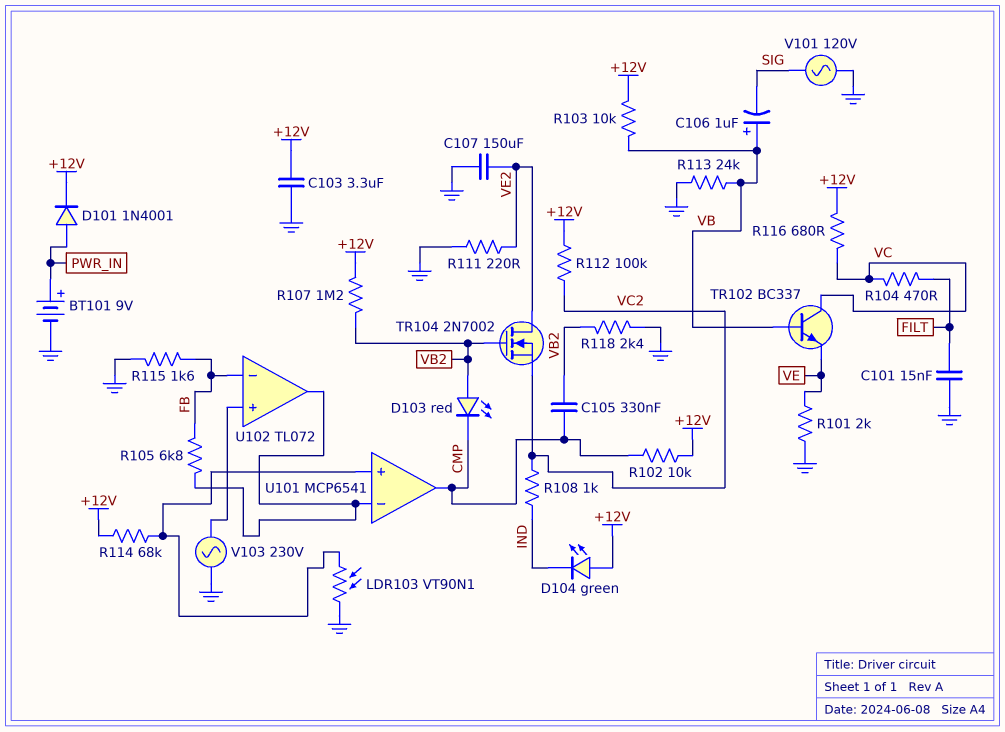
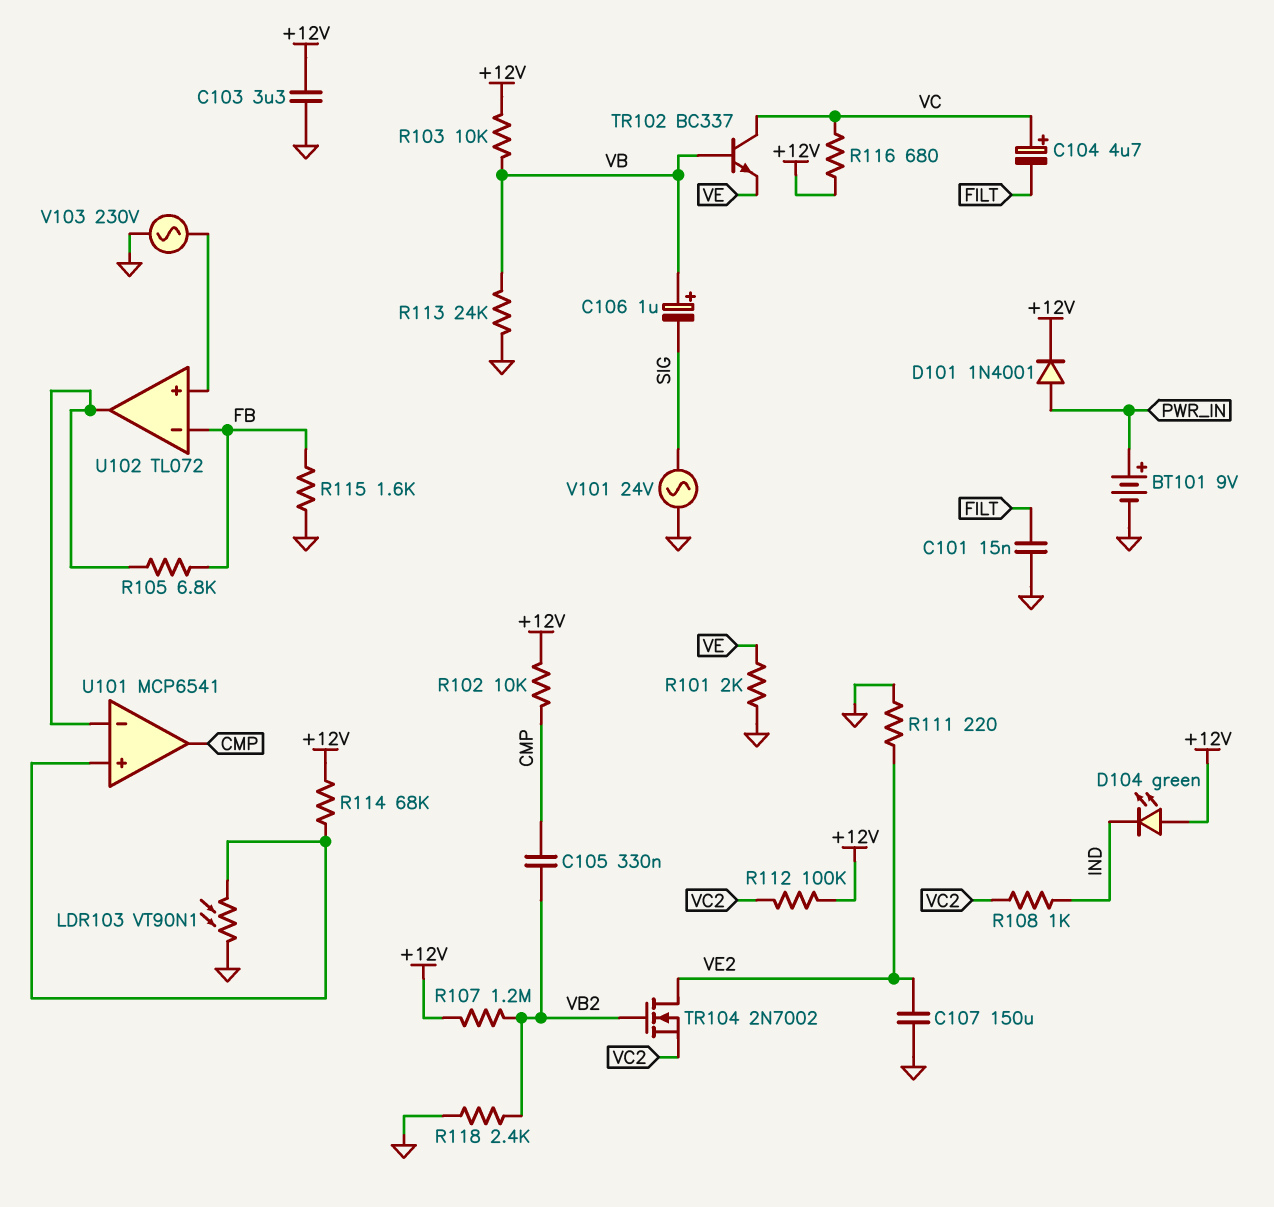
C104: none -> 4.7uF (plus VC, minus FILT)
D103: LED red (A VB2, K CMP) -> none
R104: 470 (FILT, VC) -> none
V101: AC 120V (GND, SIG) -> AC 24V (GND, SIG)

